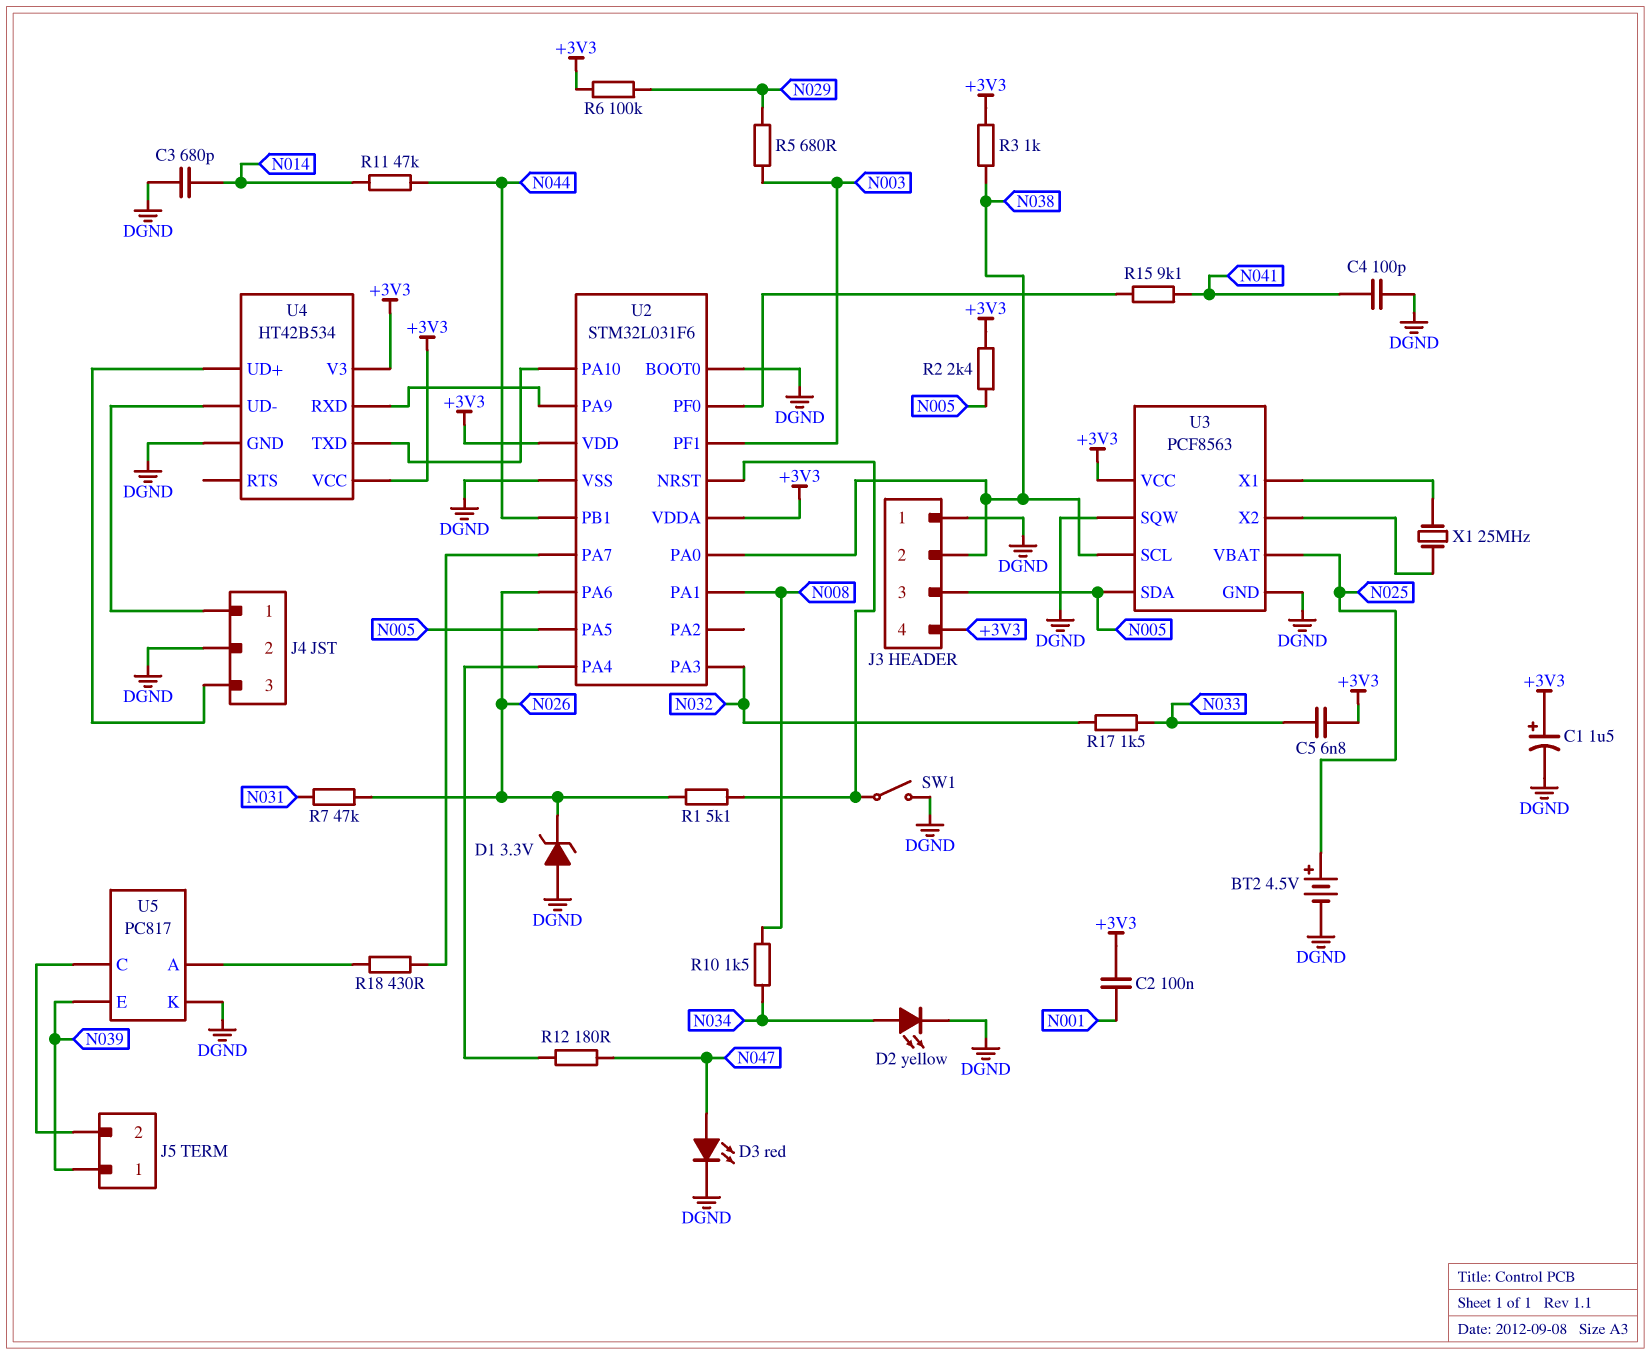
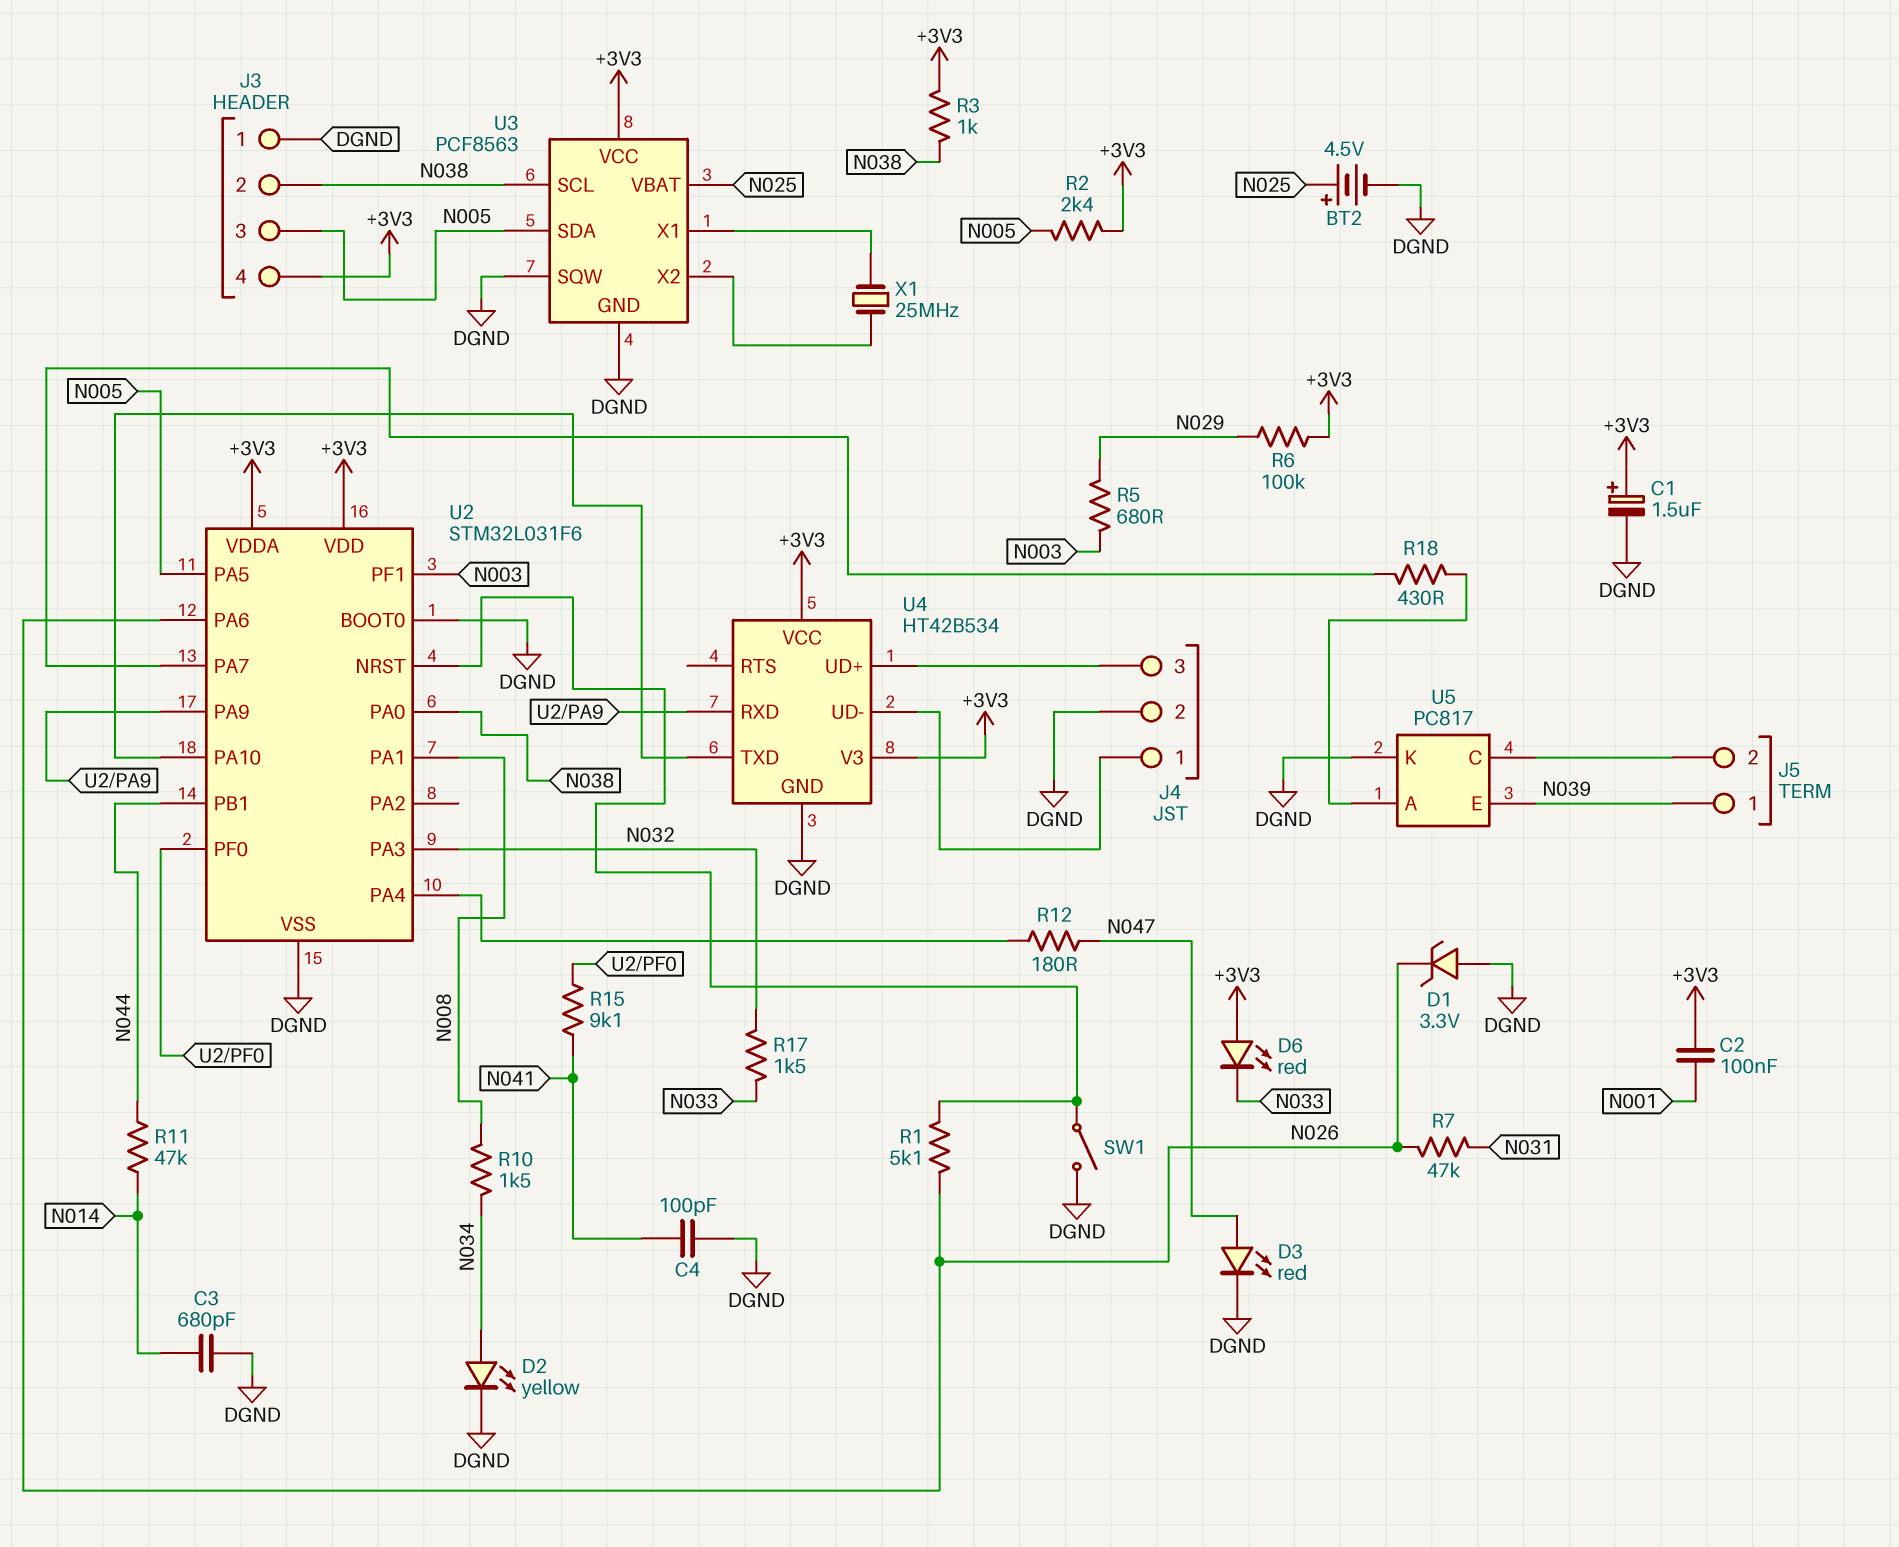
C5: 6.8nF (+3V3, N033) -> none
D6: none -> LED red (A +3V3, K N033)

